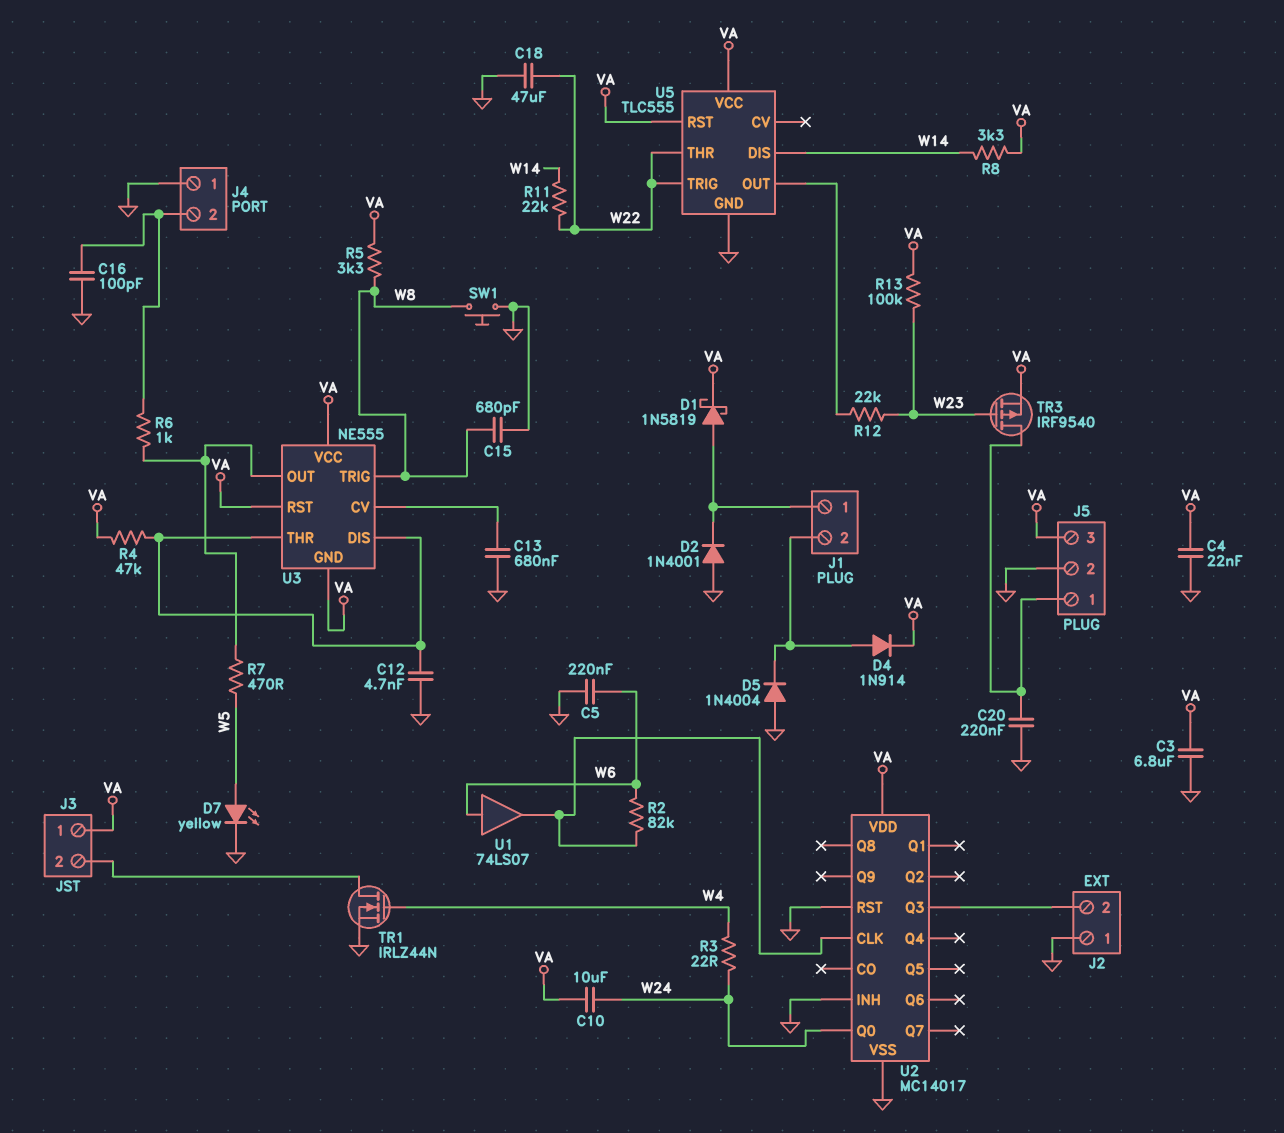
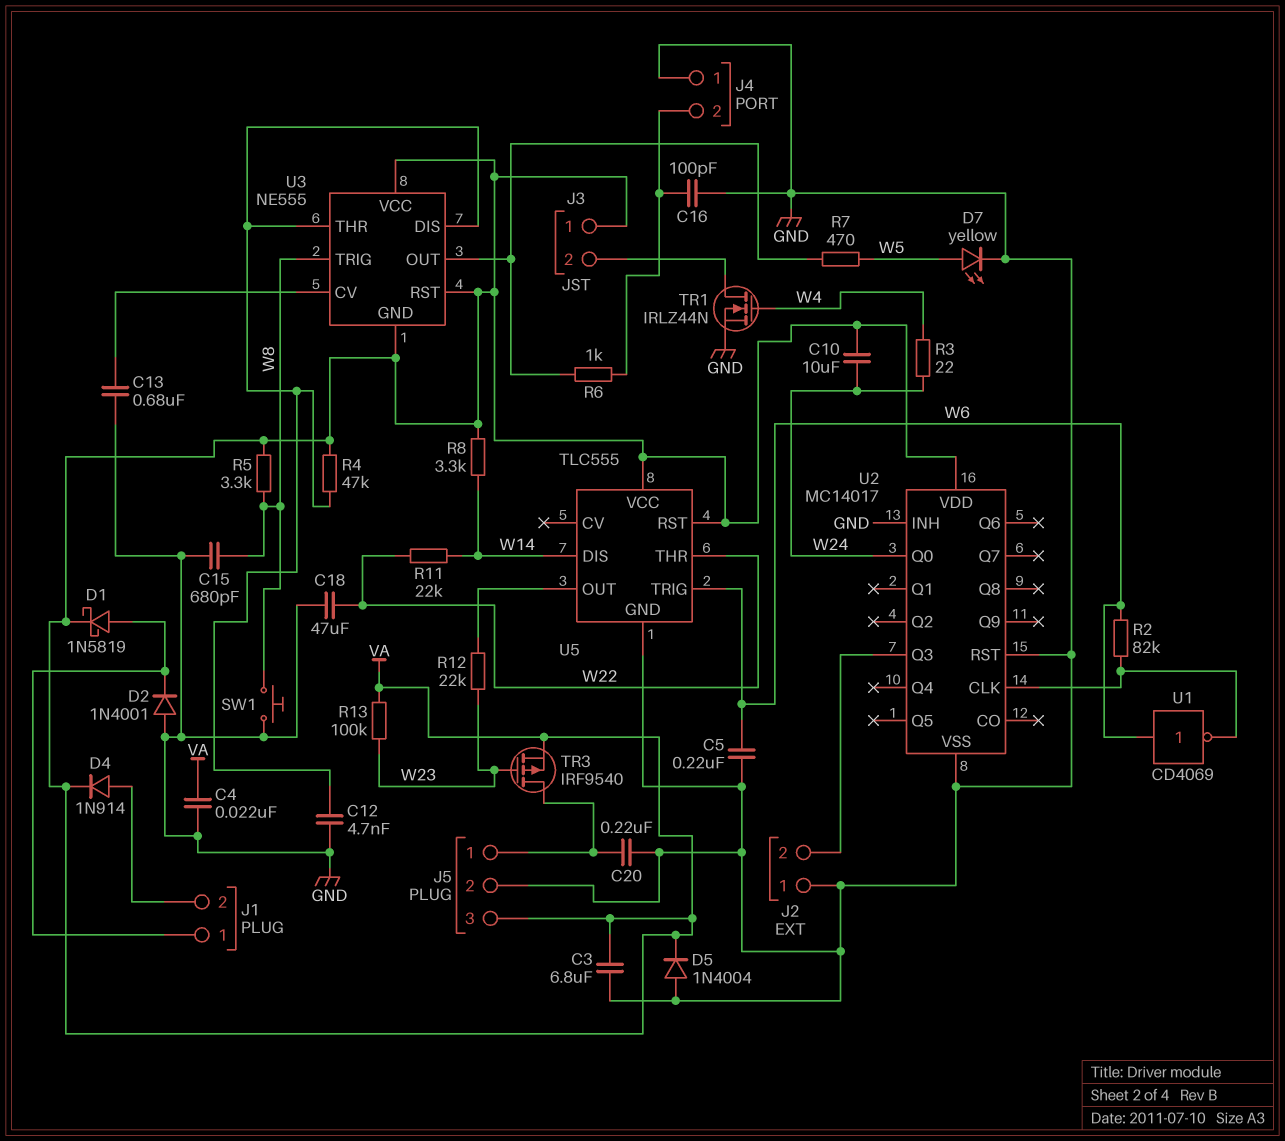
D5: diode 1N4004 (A GND, K J1/2) -> diode 1N4004 (A GND, K VA)
U1: buffer 74LS07 (in W6, out U2/CLK) -> NOT CD4069 (in W6, out U2/CLK)
U5 pin TRIG: W22 -> W6

